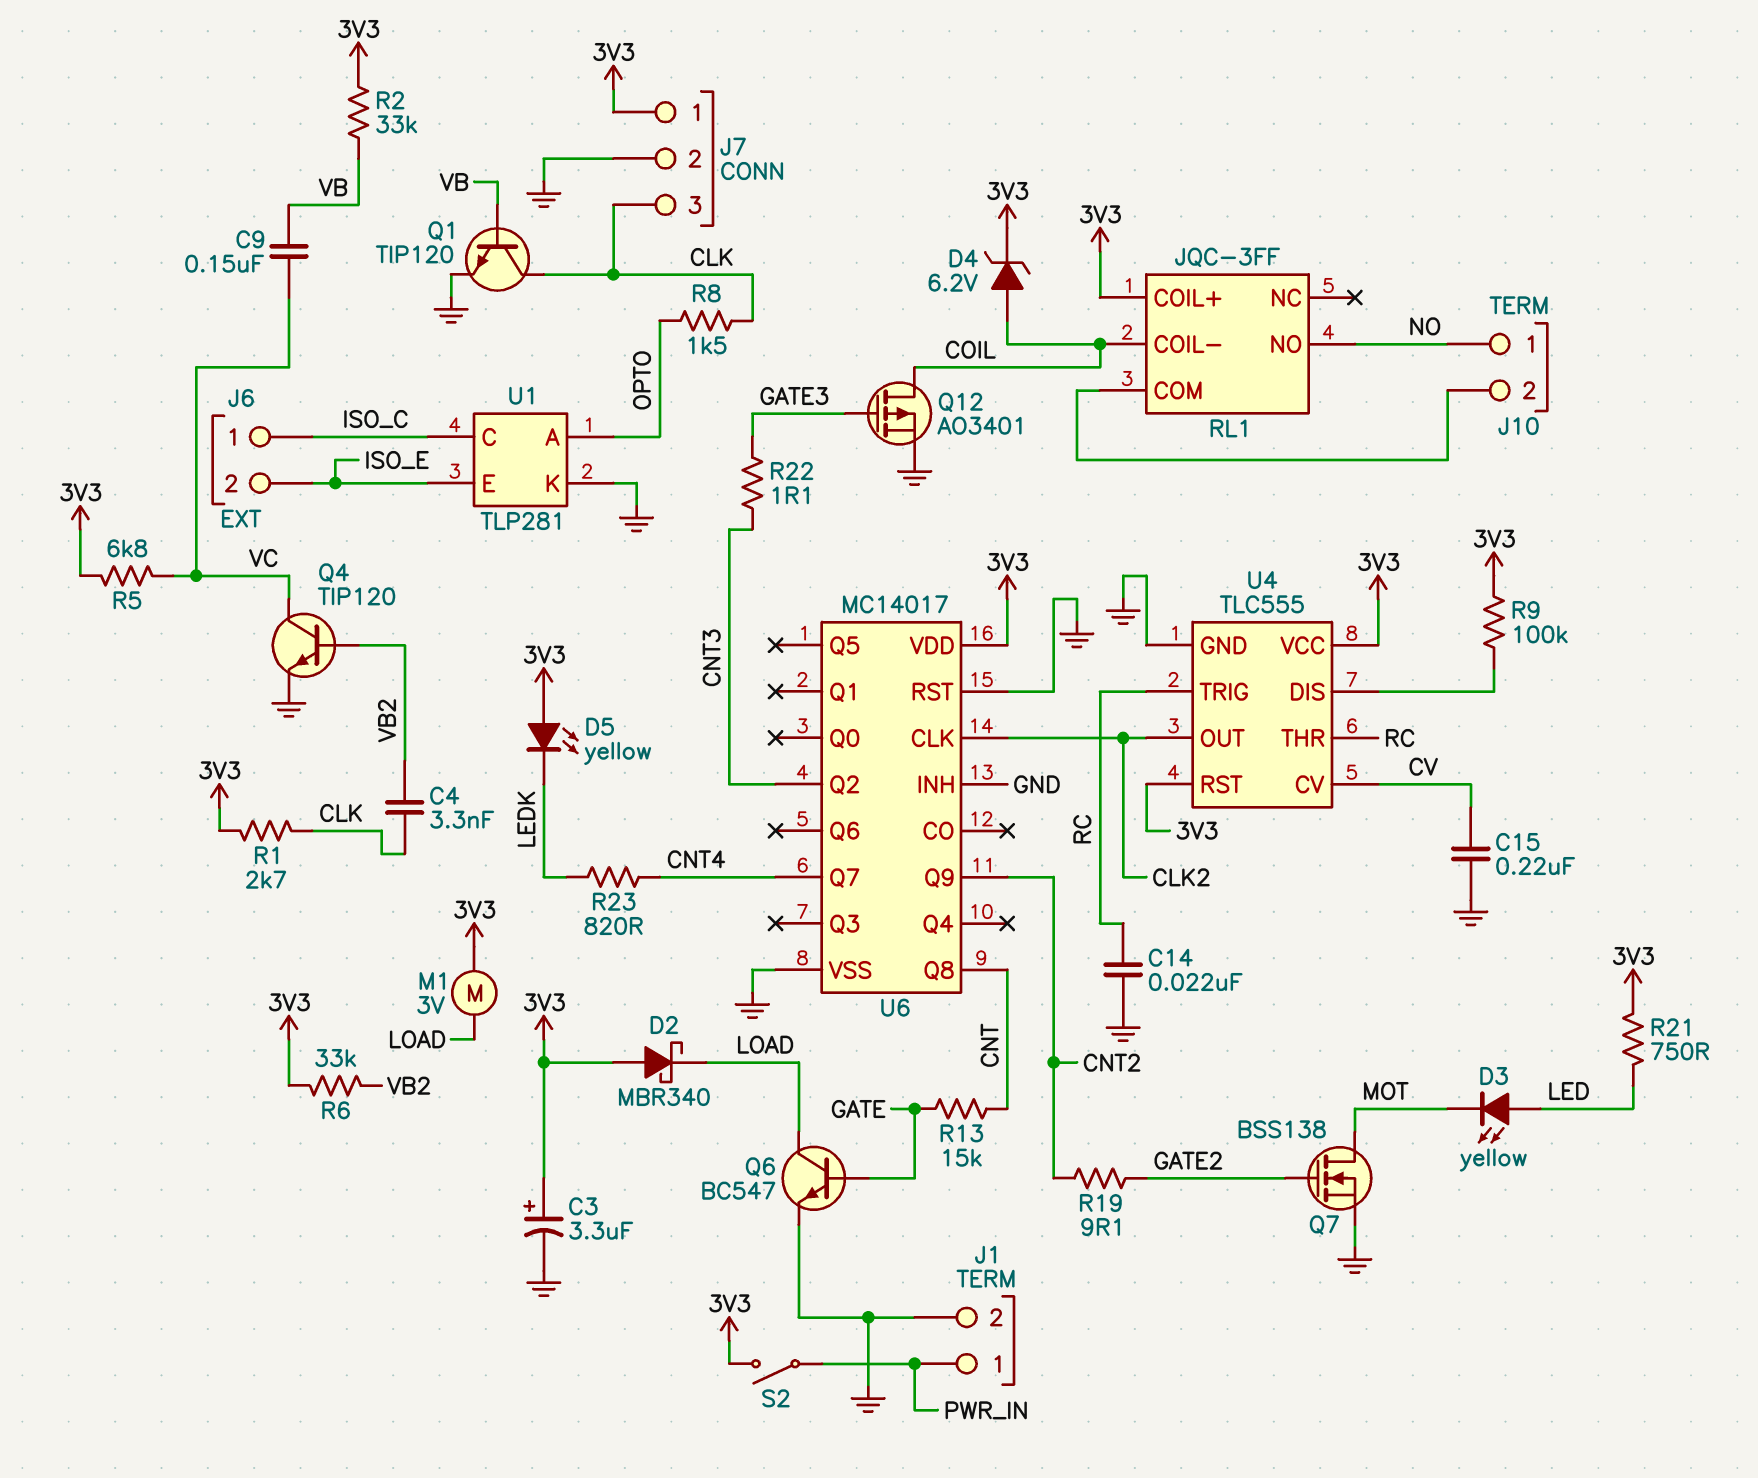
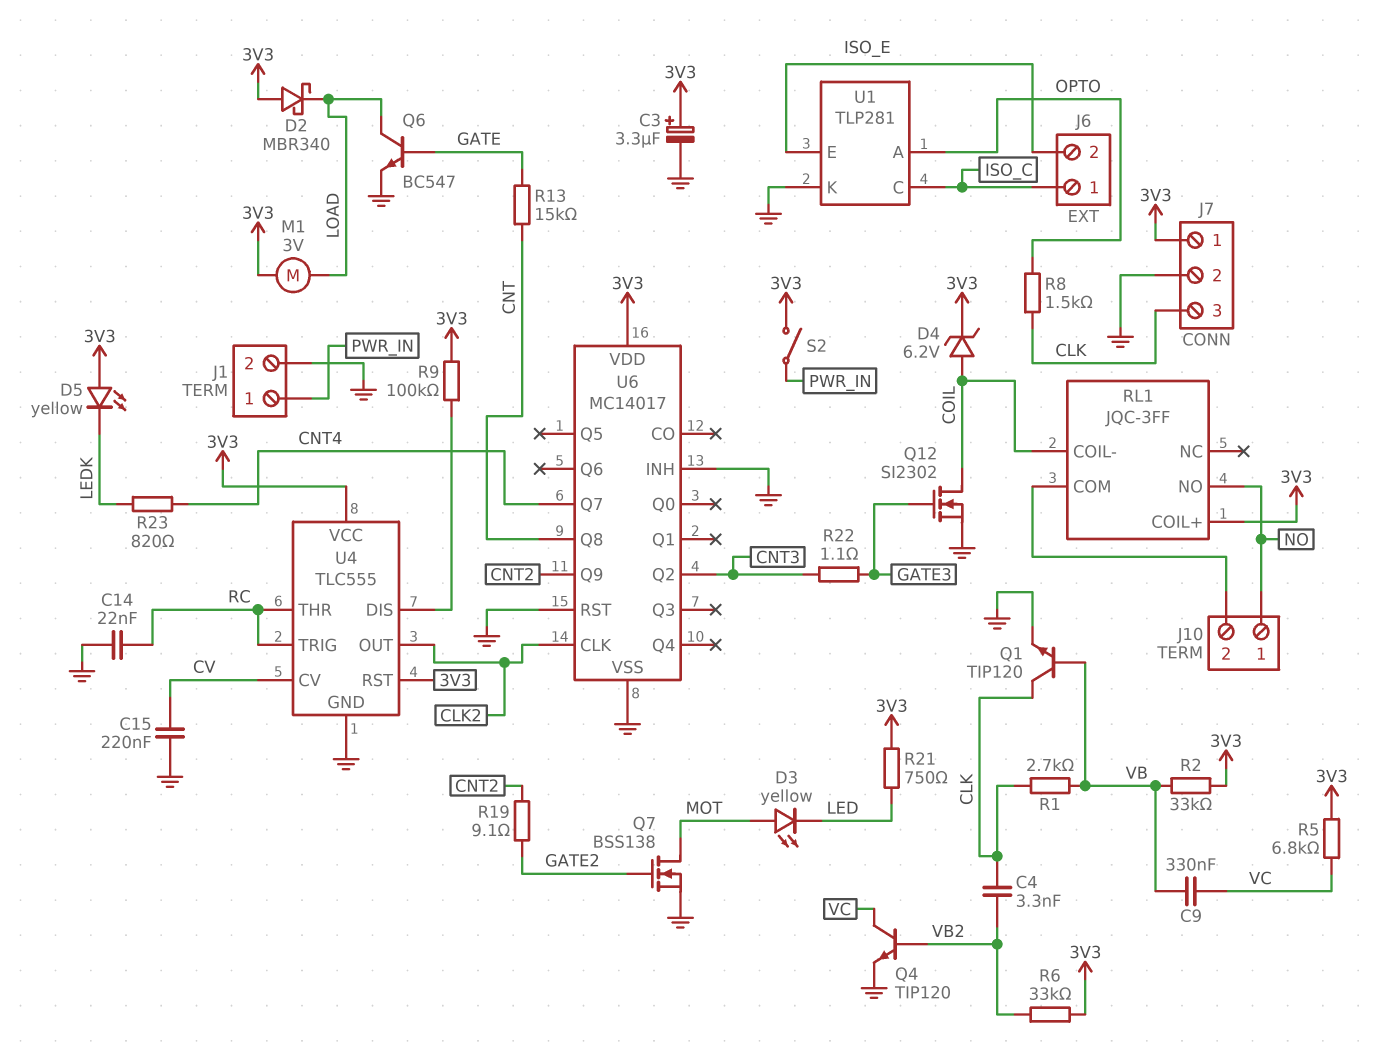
C9: 150nF (VB, VC) -> 330nF (VB, VC)
D3: LED yellow (A LED, K MOT) -> LED yellow (A MOT, K LED)
Q12: PMOS AO3401 (G GATE3, D COIL, S GND) -> NMOS SI2302 (G GATE3, D COIL, S GND)
R1: 2.7k (3V3, CLK) -> 2.7k (CLK, VB)

